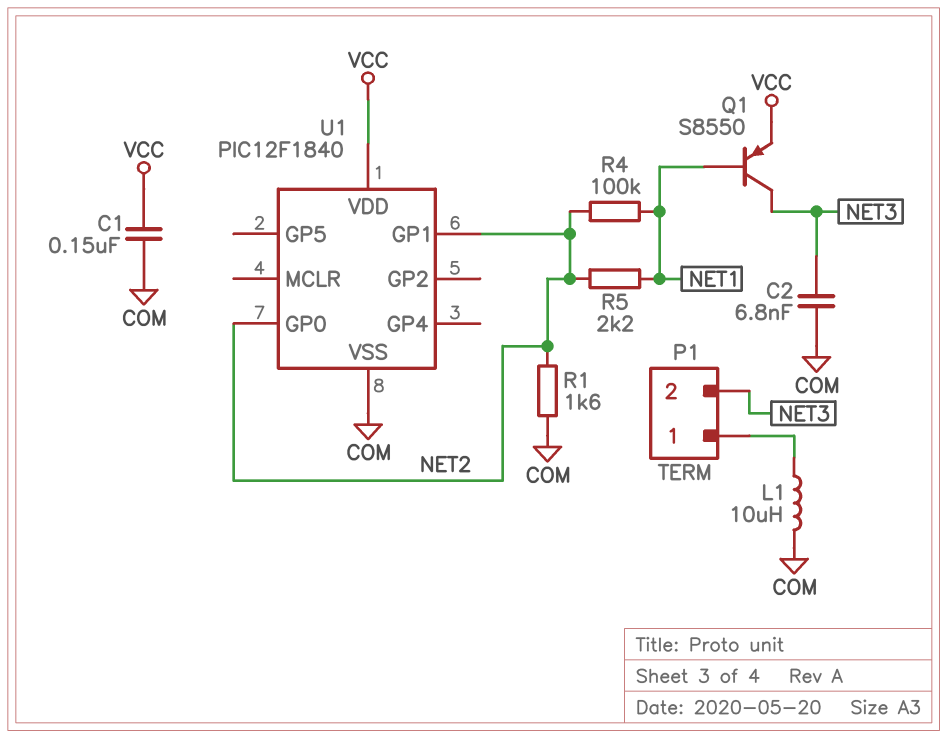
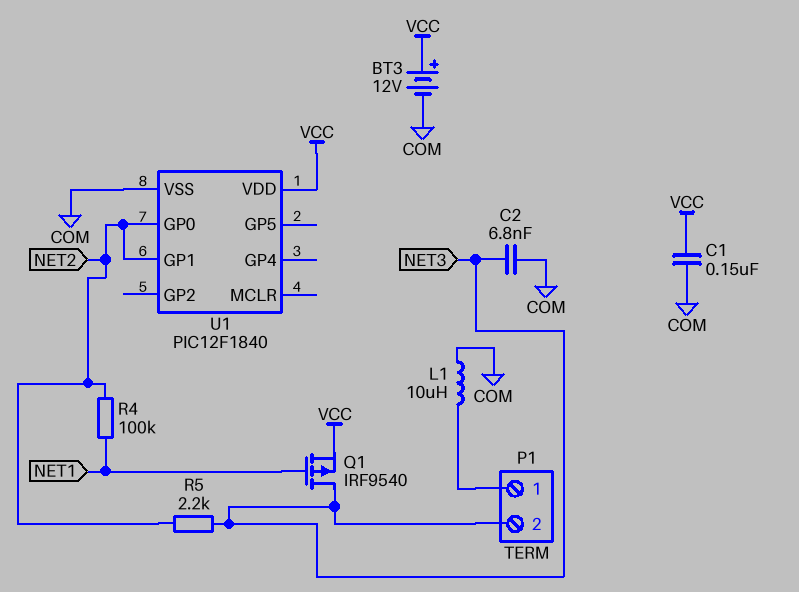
BT3: none -> 12V (plus VCC, minus COM)
Q1: PNP S8550 (B NET1, C NET3, E VCC) -> PMOS IRF9540 (G NET1, D NET3, S VCC)
R1: 1.6k (COM, NET2) -> none
R5: 2.2k (NET1, NET2) -> 2.2k (NET2, NET3)

